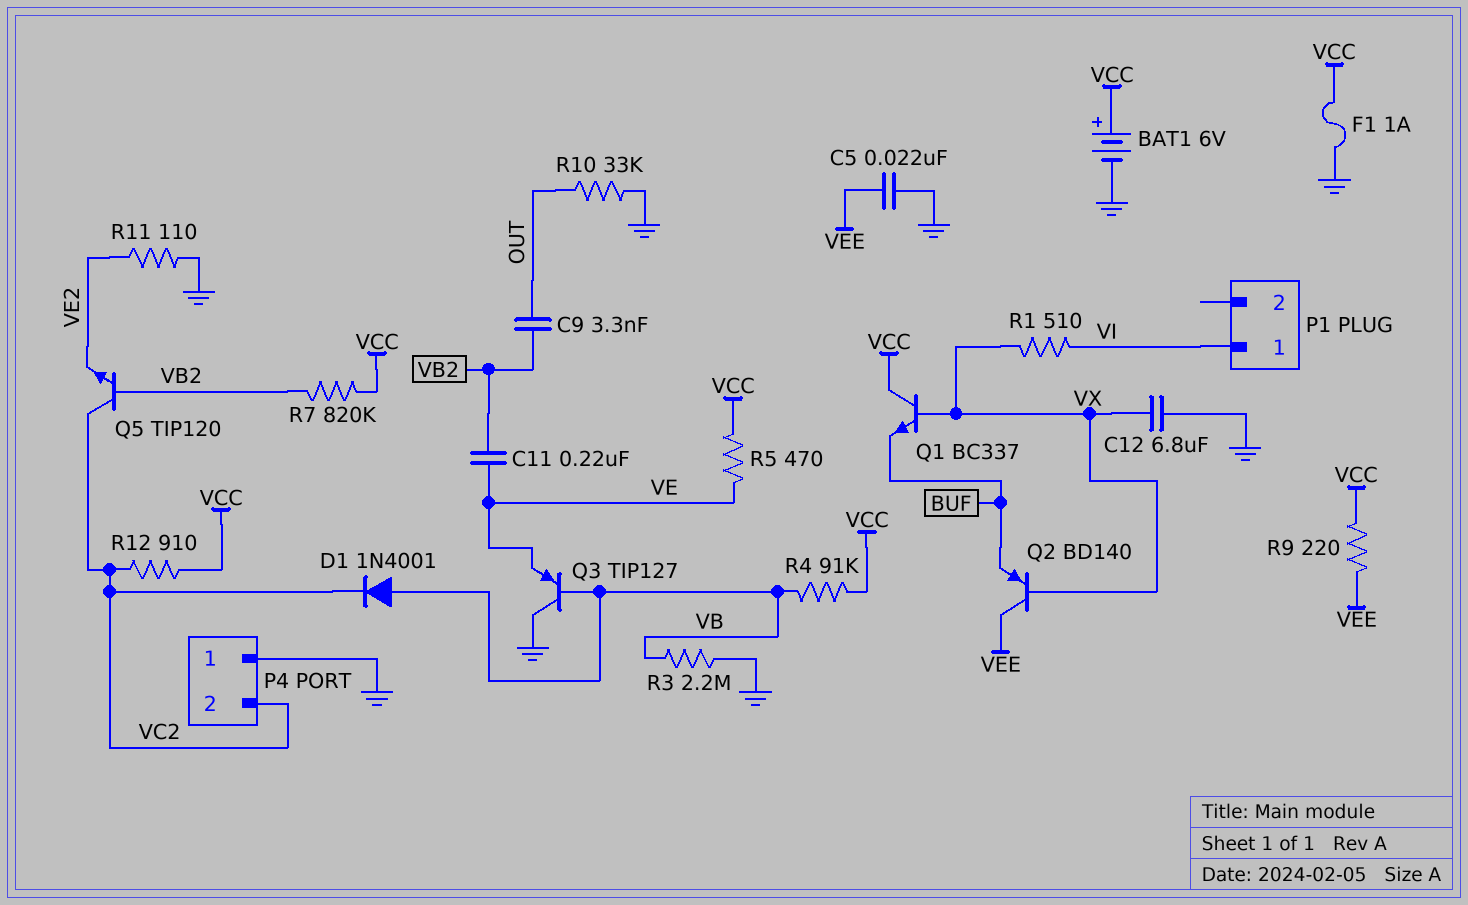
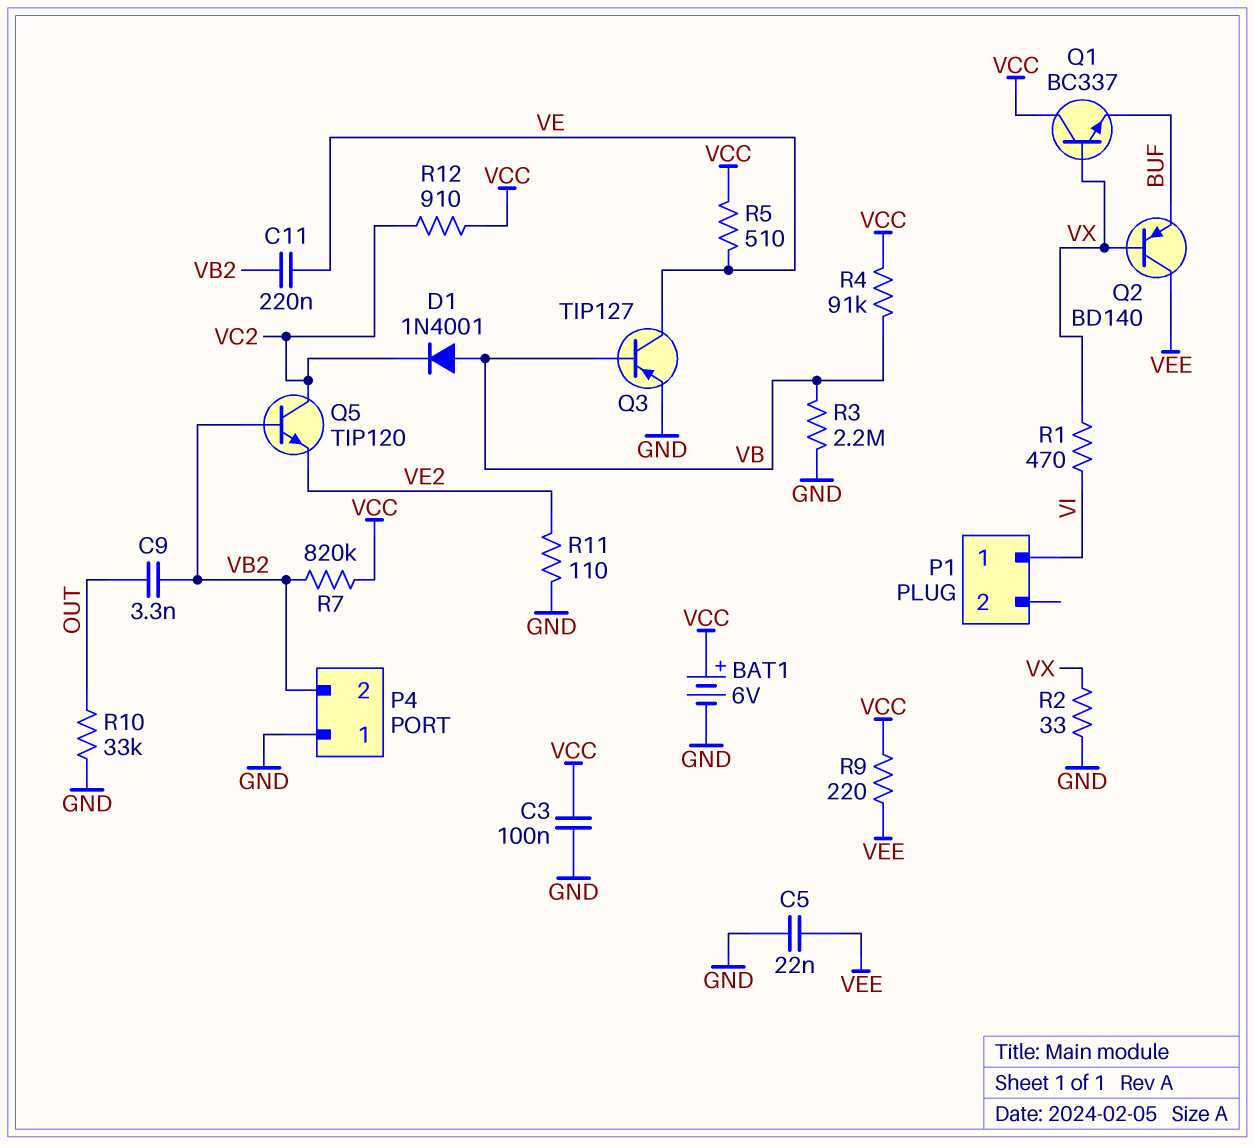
C3: none -> 100nF (GND, VCC)
C12: 6.8uF (GND, VX) -> none
F1: 1A (GND, VCC) -> none
P4 pin 2: VC2 -> VB2
Q3: PNP TIP127 (B VB, C GND, E VE) -> PNP TIP127 (B VB, C VE, E GND)
R1: 510 (VI, VX) -> 470 (VI, VX)
R2: none -> 33 (GND, VX)
R5: 470 (VCC, VE) -> 510 (VCC, VE)

